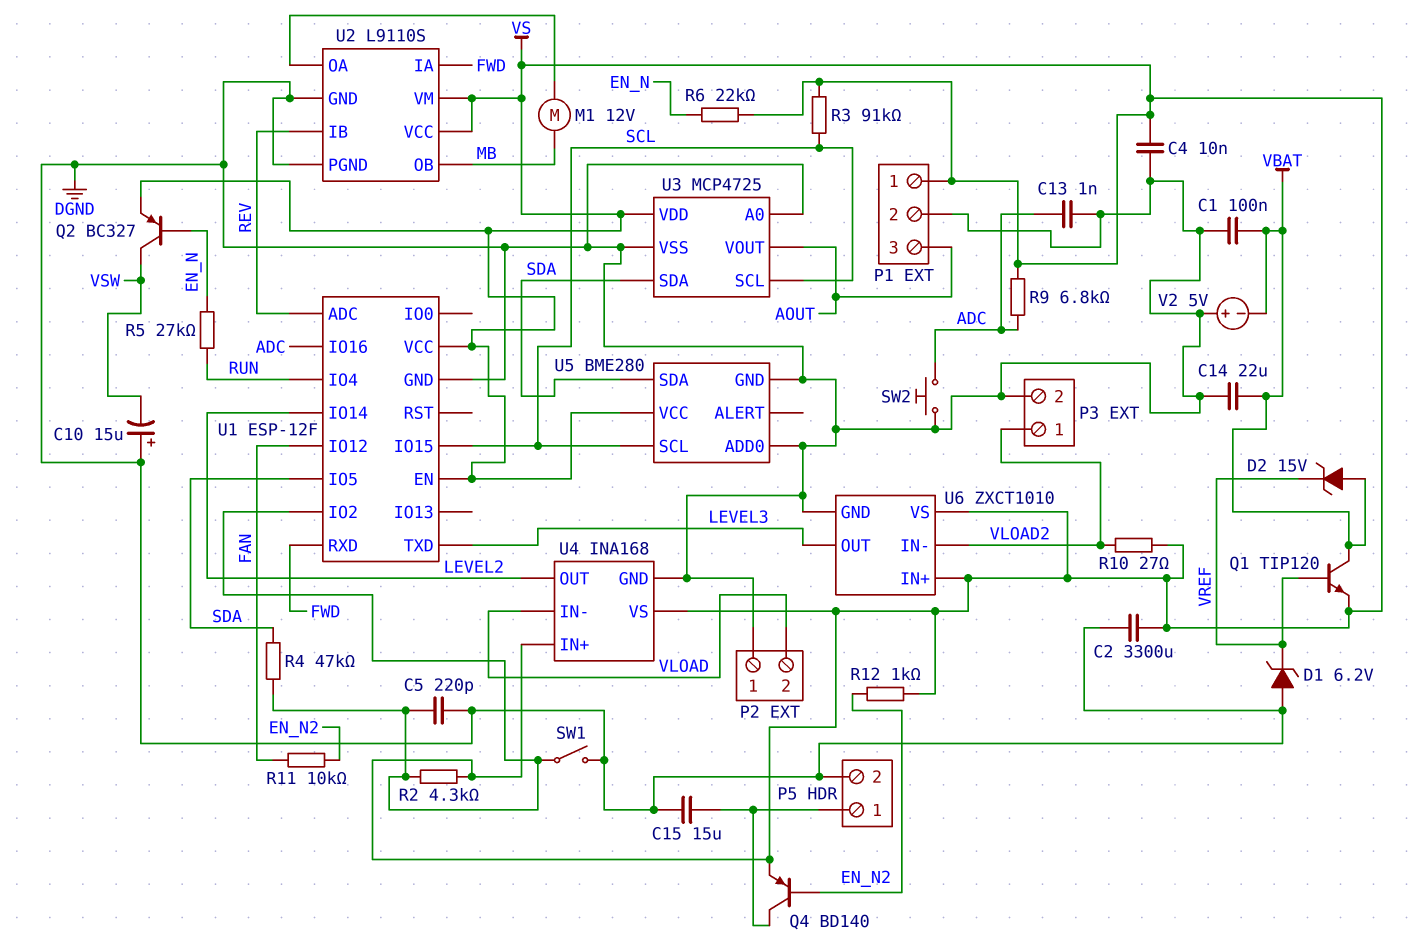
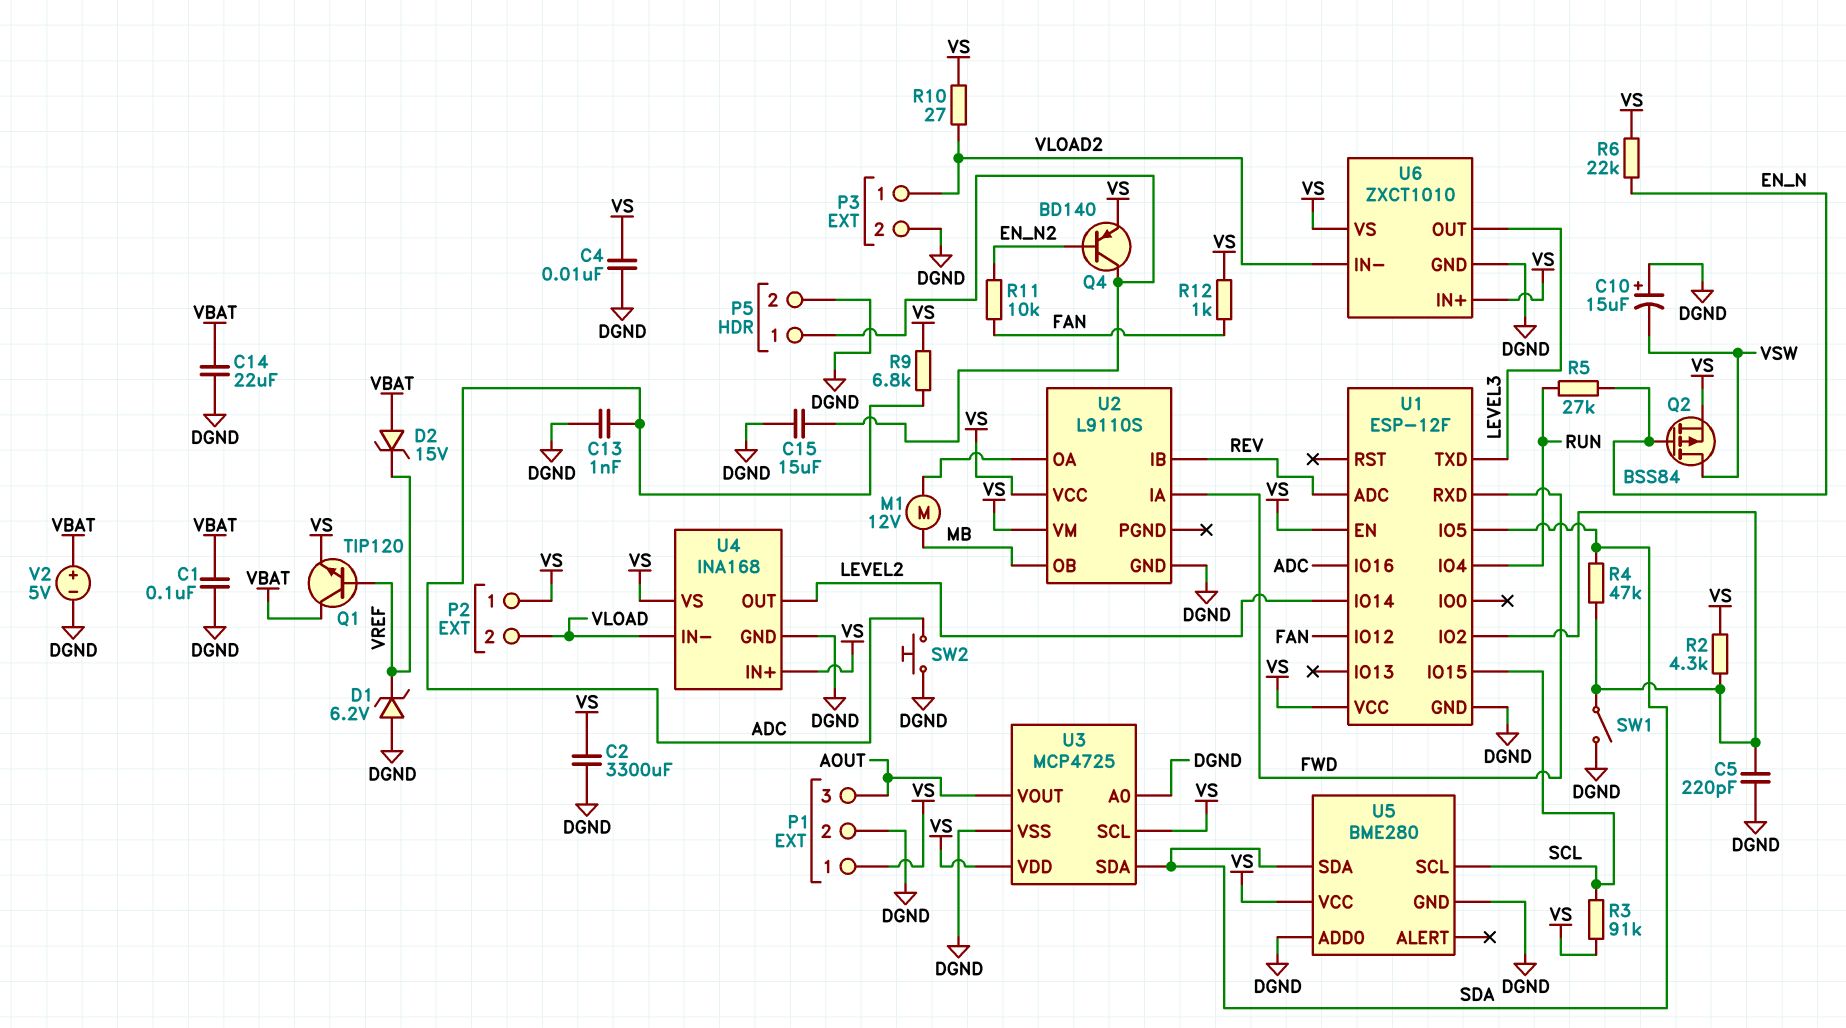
P2 pin 1: DGND -> VS
Q2: PNP BC327 (B EN_N, C VSW, E VS) -> PMOS BSS84 (G EN_N, D VSW, S VS)
R12: 1k (EN_N2, VS) -> 1k (FAN, VS)
U2 pin PGND: DGND -> none
U3 pin SCL: SCL -> VS
V2: 5V (plus DGND, minus VBAT) -> 5V (plus VBAT, minus DGND)

